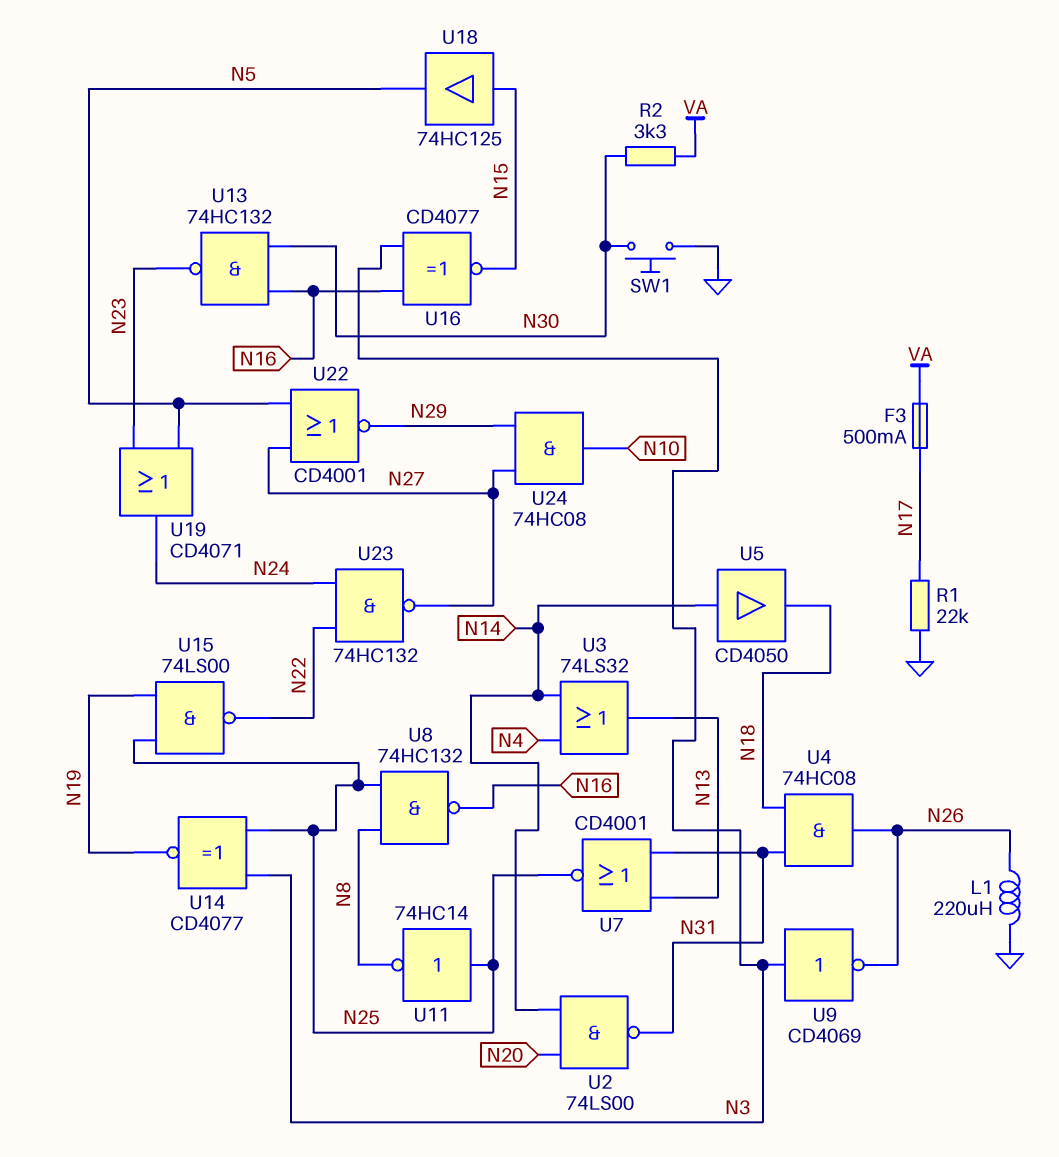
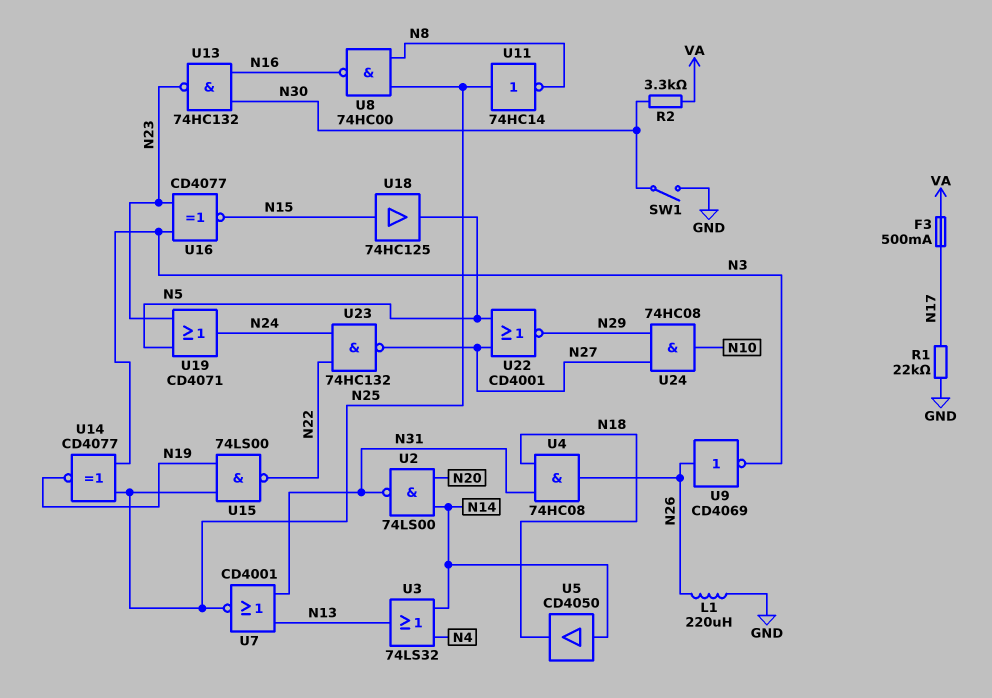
SW1: button (GND, N30) -> switch (GND, N30)
U8: NAND 74HC132 (in N8, in N25, out N16) -> NAND 74HC00 (in N8, in N25, out N16)
U9: NOT CD4069 (in N3, out N26) -> NOT CD4069 (in N26, out N3)
U16: XNOR CD4077 (in N3, in N16, out N15) -> XNOR CD4077 (in N3, in N23, out N15)

